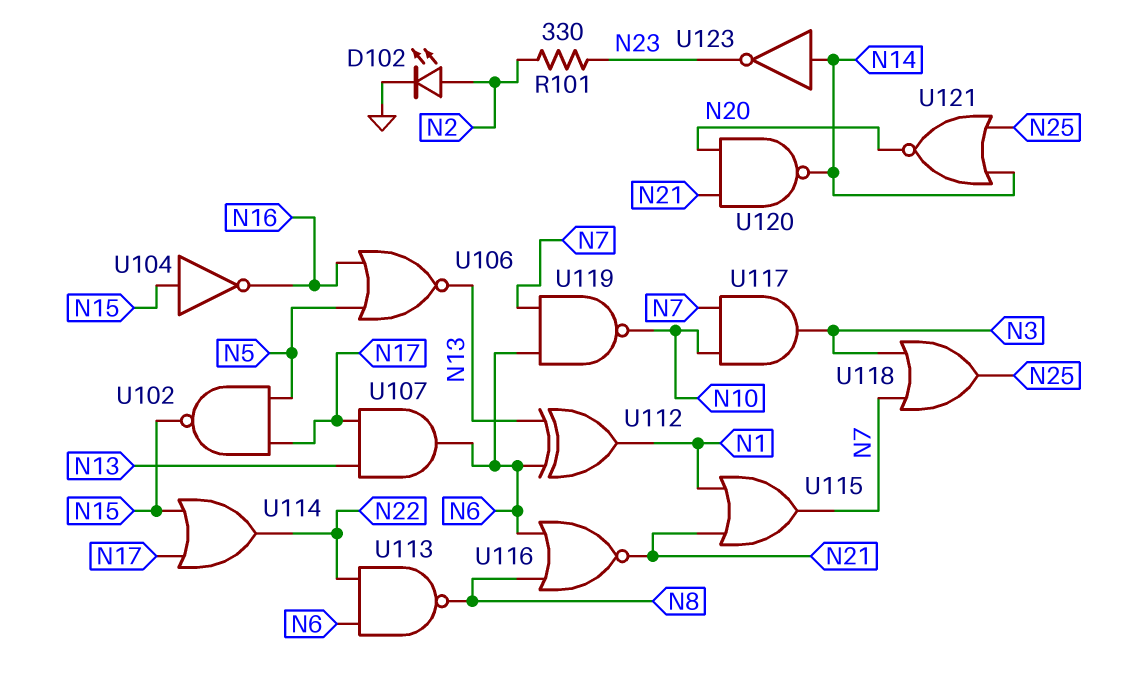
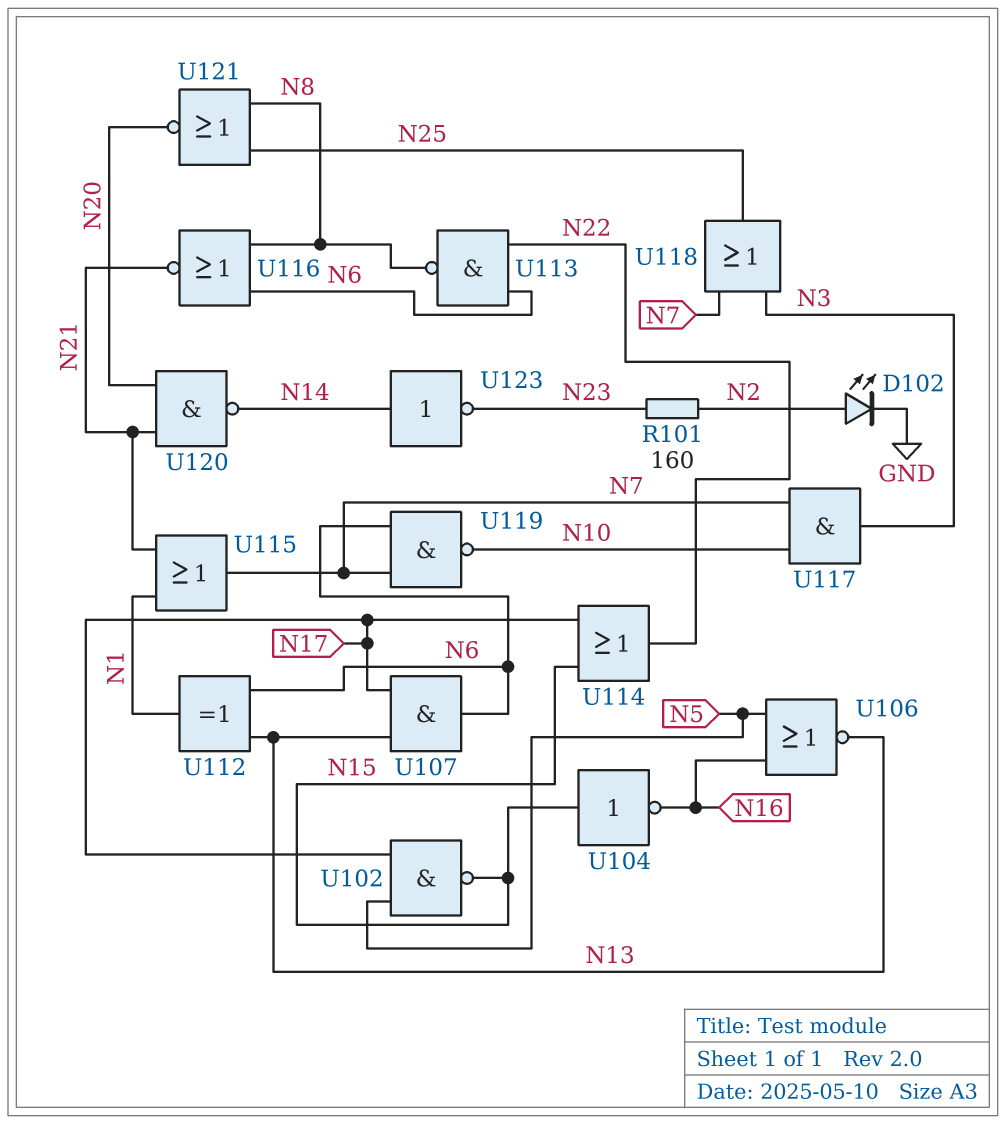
R101: 330 (N2, N23) -> 160 (N2, N23)
U121: NOR (in N14, in N25, out N20) -> NOR (in N8, in N25, out N20)

